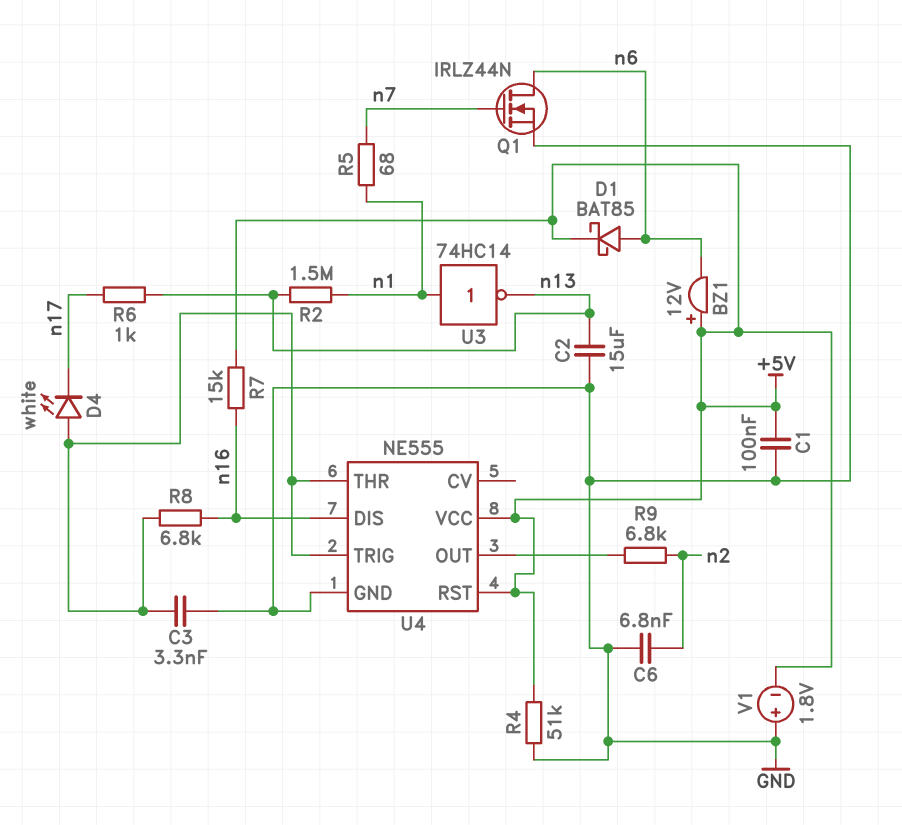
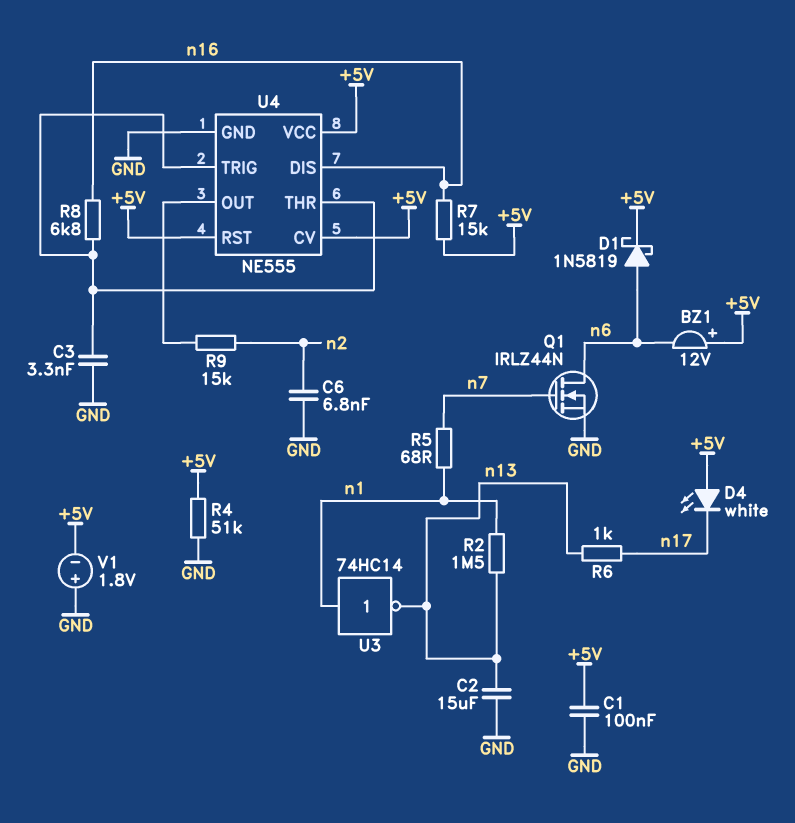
D1: schottky BAT85 (A n6, K +5V) -> schottky 1N5819 (A n6, K +5V)
D4: LED white (A U4/THR, K n17) -> LED white (A +5V, K n17)
R9: 6.8k (U4/OUT, n2) -> 15k (U4/OUT, n2)
U4 pin CV: none -> +5V

